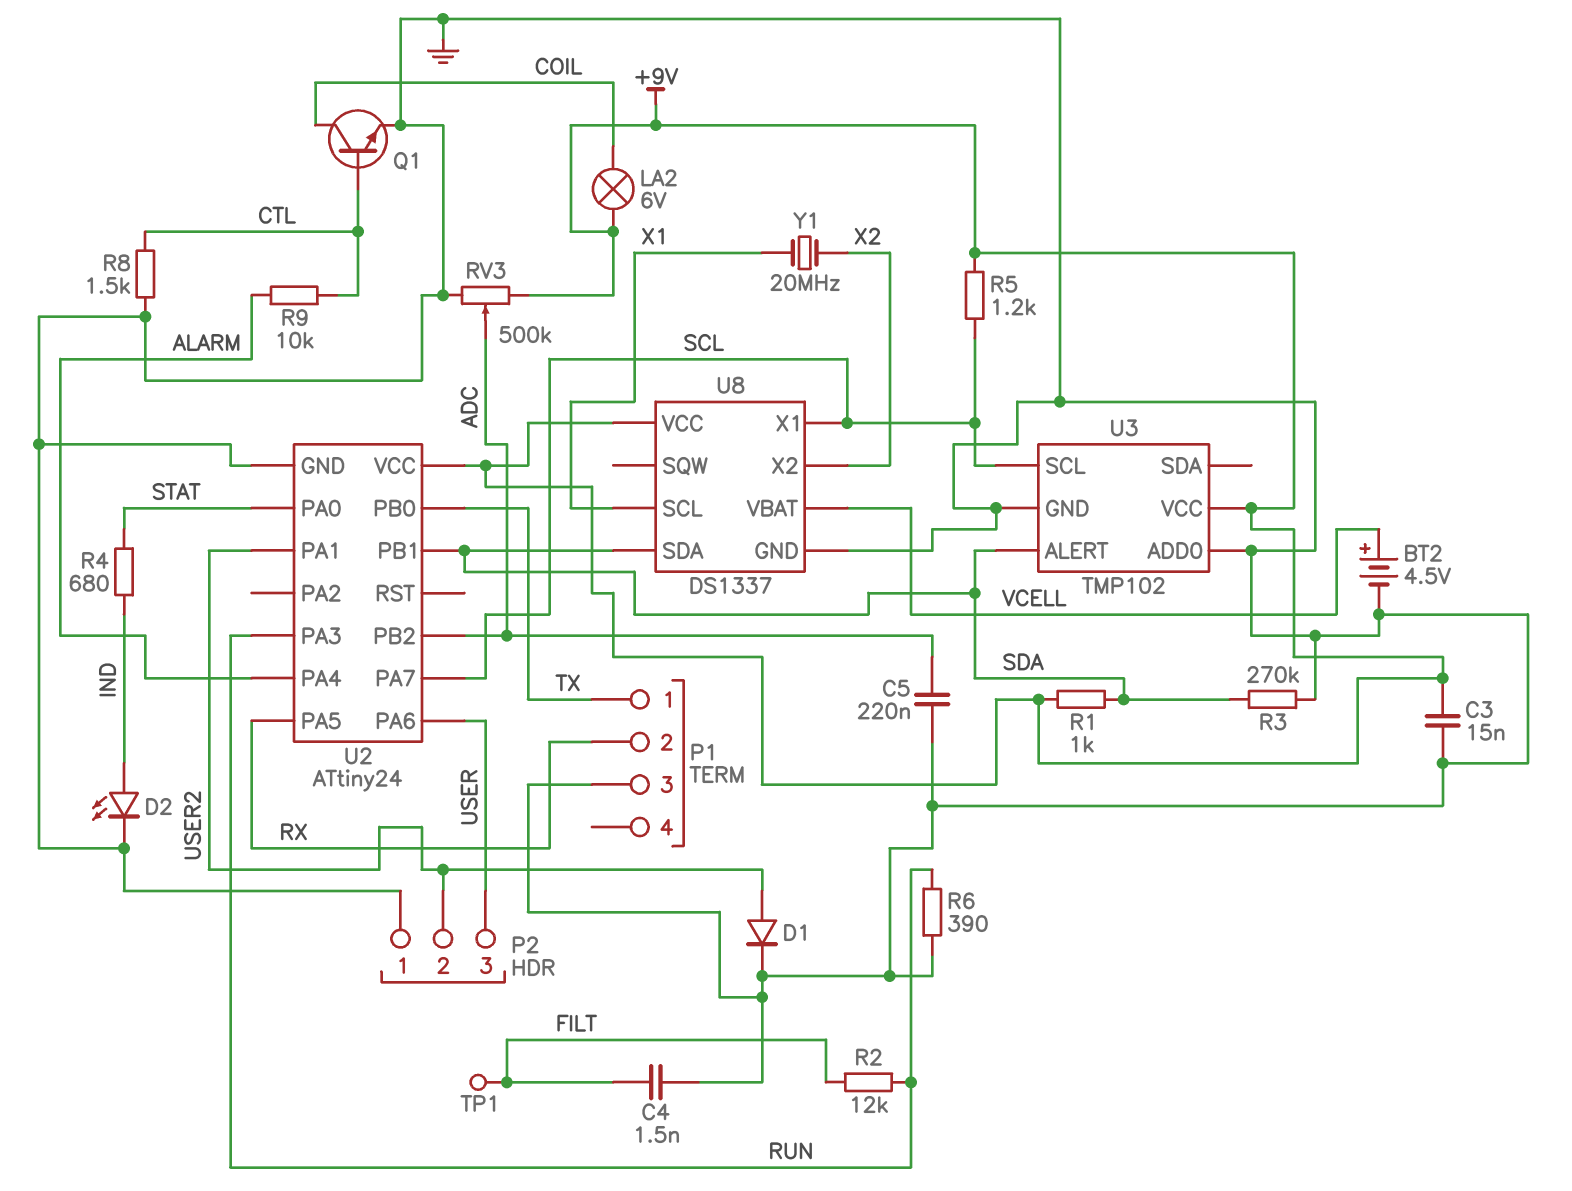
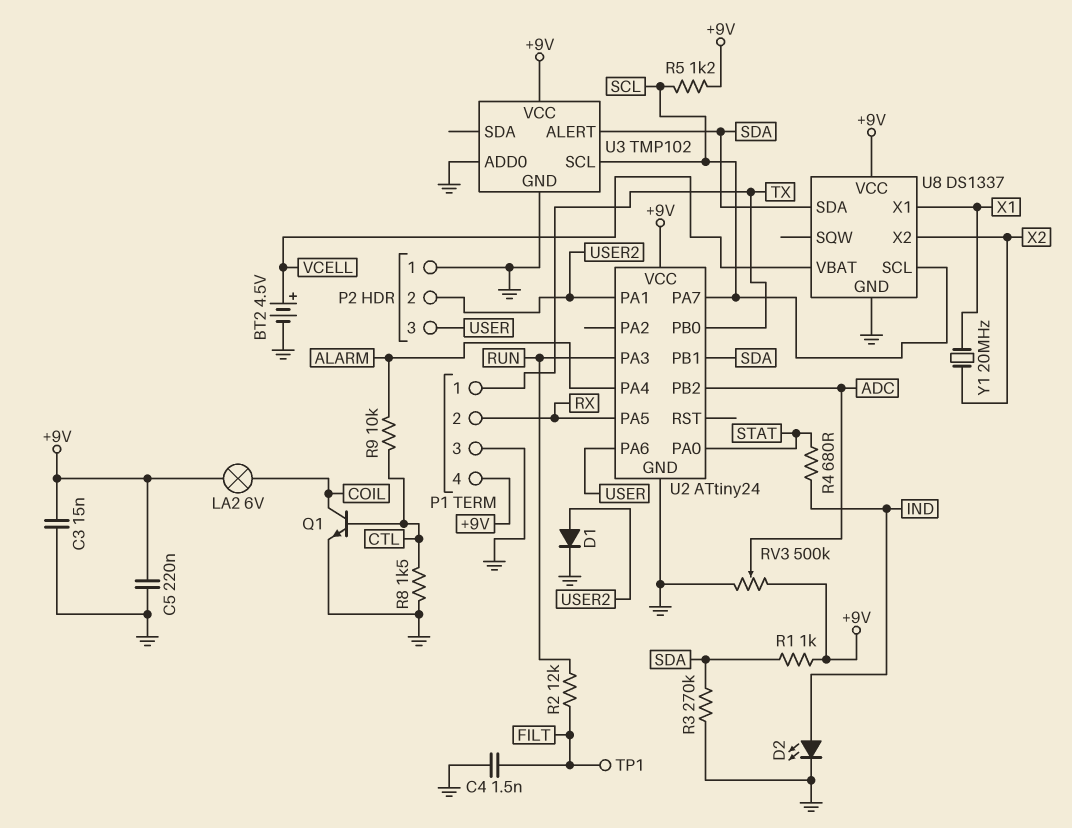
C5: 220nF (ADC, GND) -> 220nF (+9V, GND)
P1 pin 4: none -> +9V
R6: 390 (GND, RUN) -> none
U8 pin SCL: X1 -> SCL
U8 pin X1: SCL -> X1

